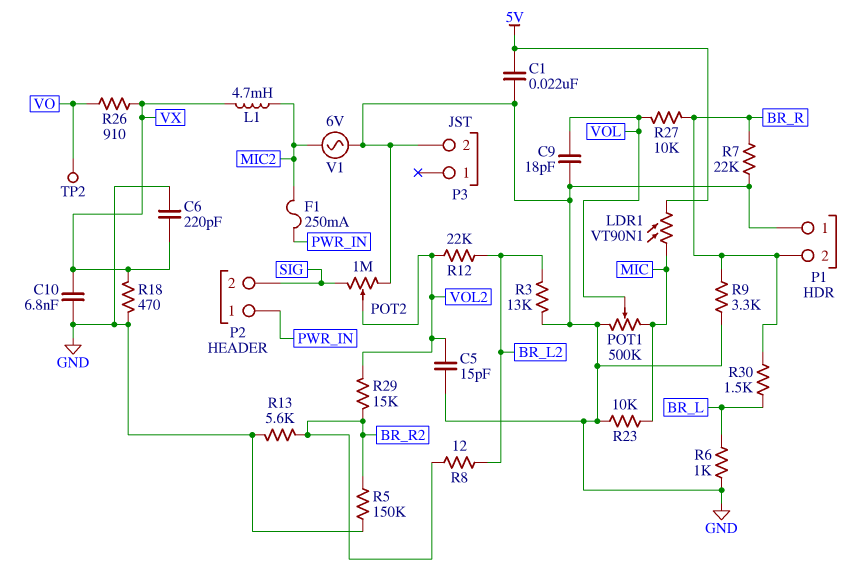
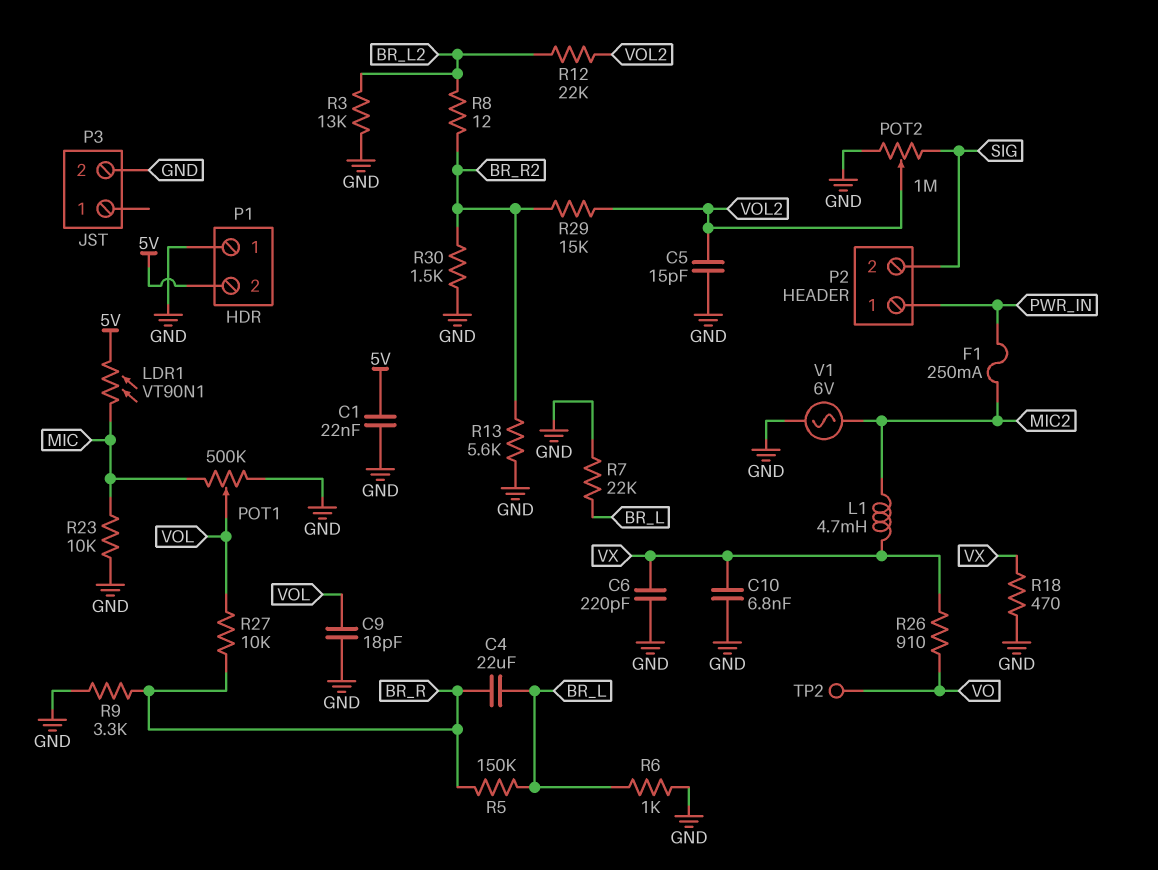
C4: none -> 22uF (BR_L, BR_R)
P1 pin 2: BR_R -> 5V
R5: 150k (BR_R2, GND) -> 150k (BR_L, BR_R)
R7: 22k (BR_R, GND) -> 22k (BR_L, GND)
R30: 1.5k (BR_L, BR_R) -> 1.5k (BR_R2, GND)

